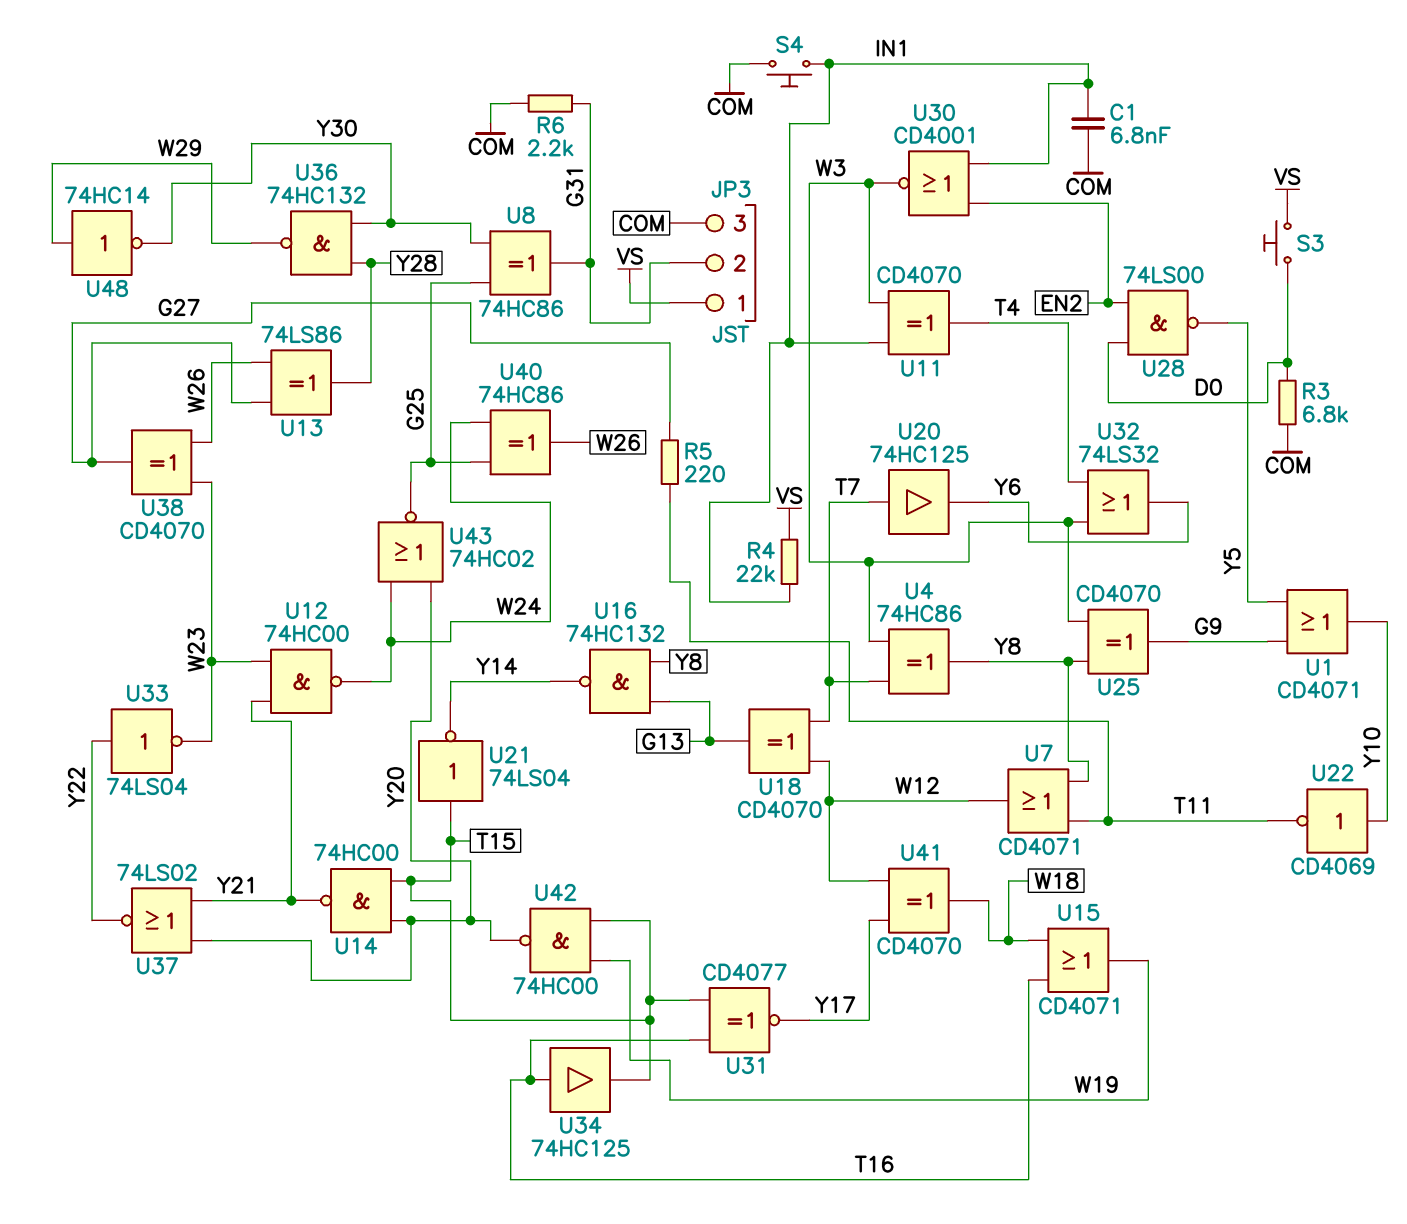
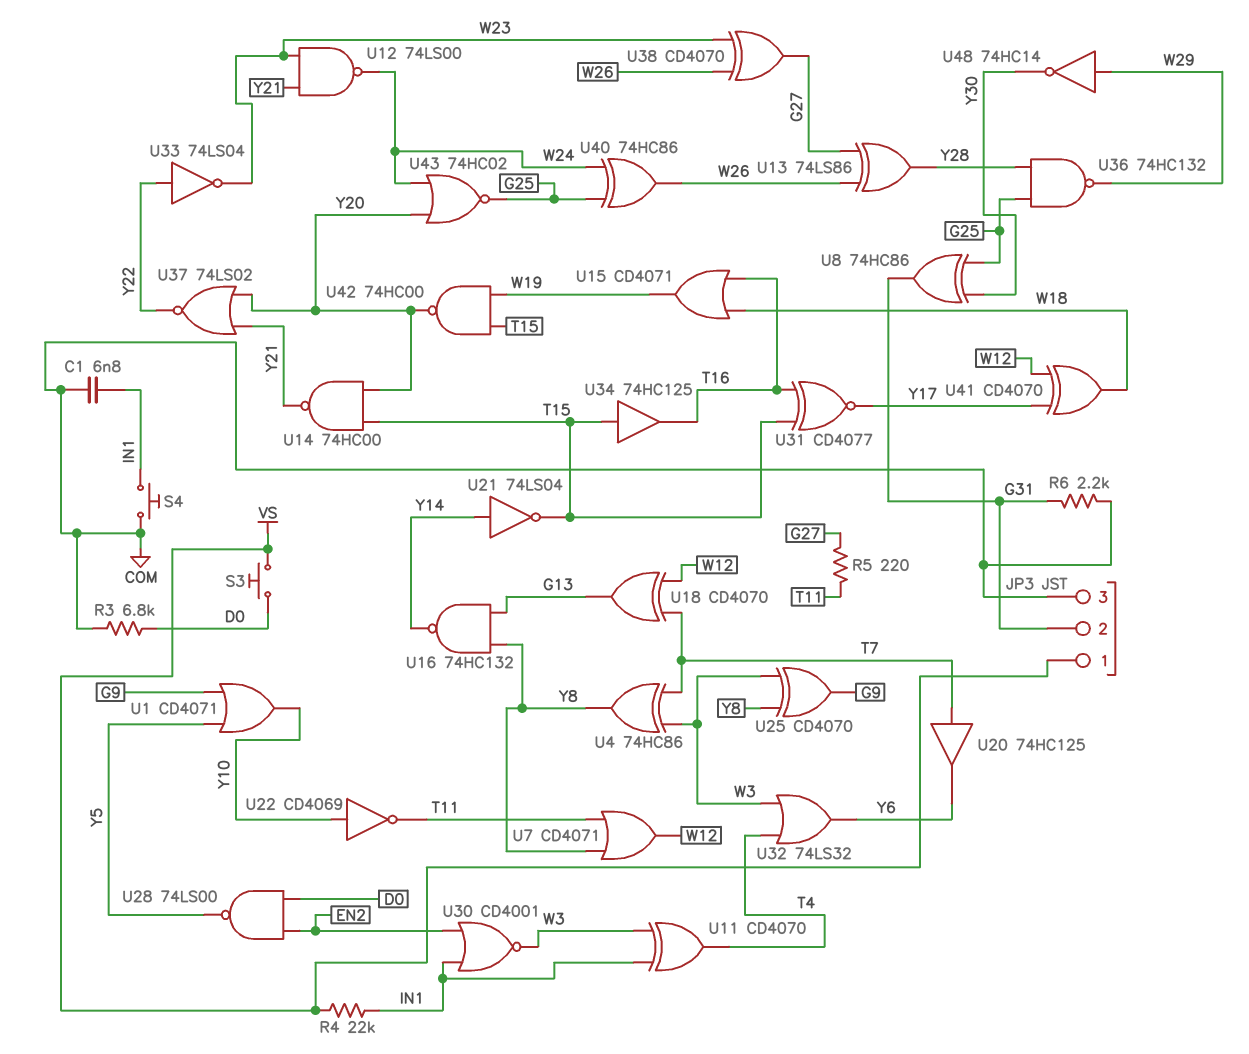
U12: NAND 74HC00 (in W23, in Y21, out W24) -> NAND 74LS00 (in W23, in Y21, out W24)
U21: NOT 74LS04 (in T15, out Y14) -> NOT 74LS04 (in Y14, out T15)
U34: buffer 74HC125 (in T16, out T15) -> buffer 74HC125 (in T15, out T16)
U36: NAND 74HC132 (in Y28, in Y30, out W29) -> NAND 74HC132 (in G25, in Y28, out W29)

